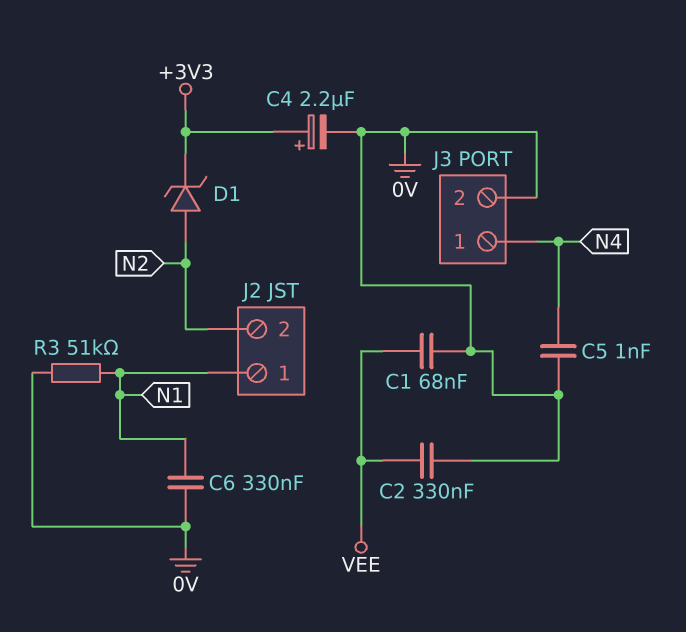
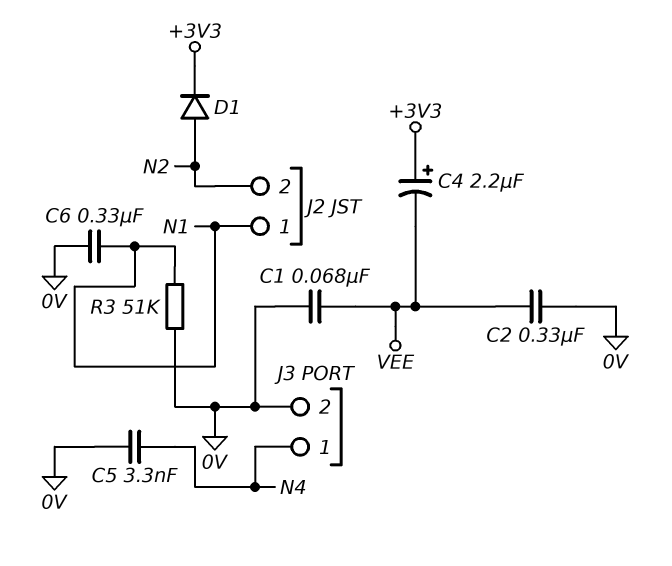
C4: 2.2uF (plus +3V3, minus 0V) -> 2.2uF (plus +3V3, minus VEE)
C5: 1nF (0V, N4) -> 3.3nF (0V, N4)
D1: zener (A N2, K +3V3) -> diode (A N2, K +3V3)

